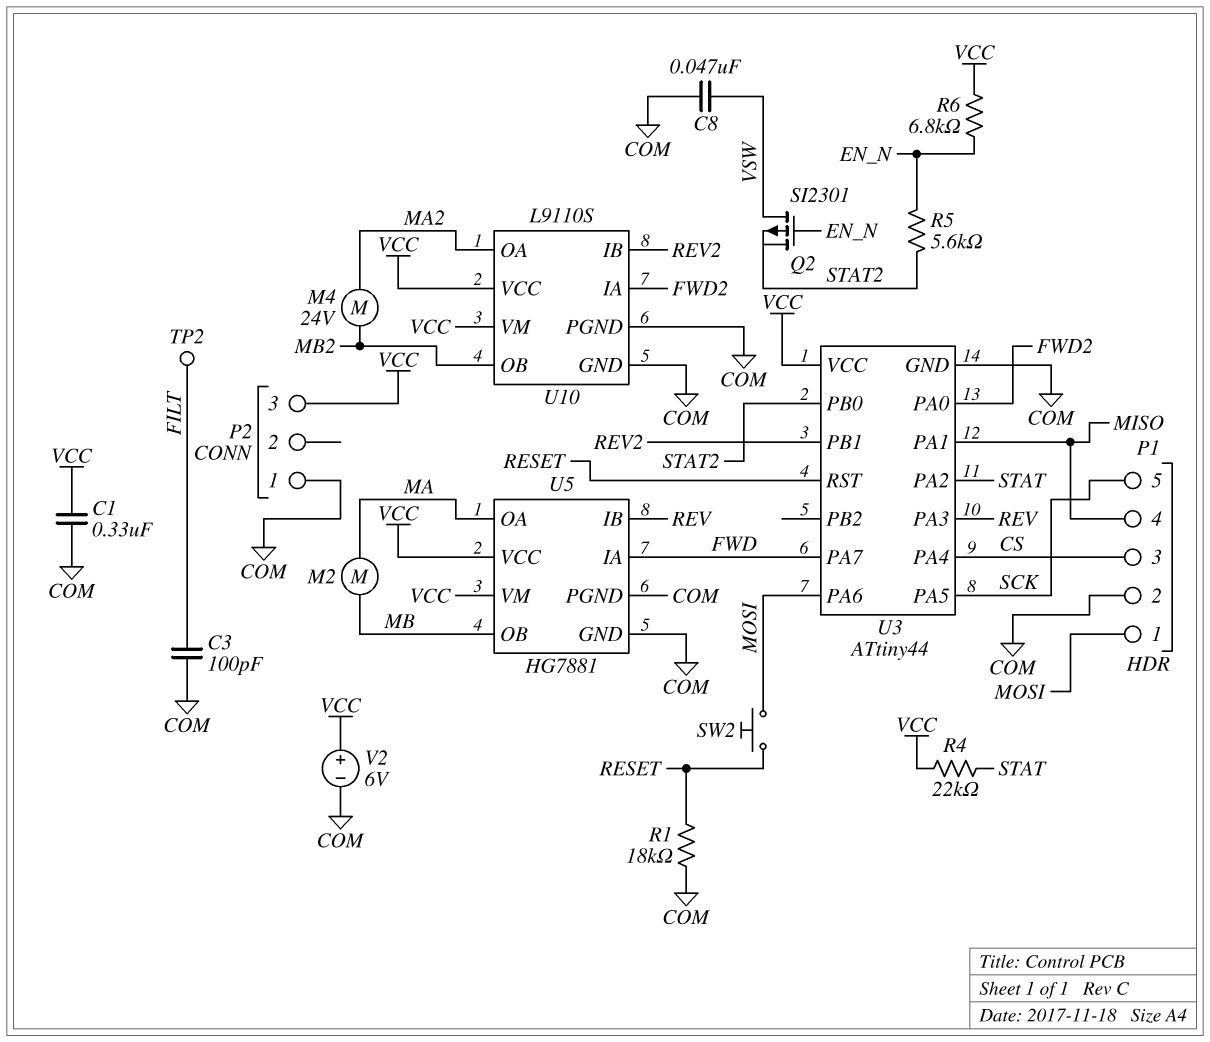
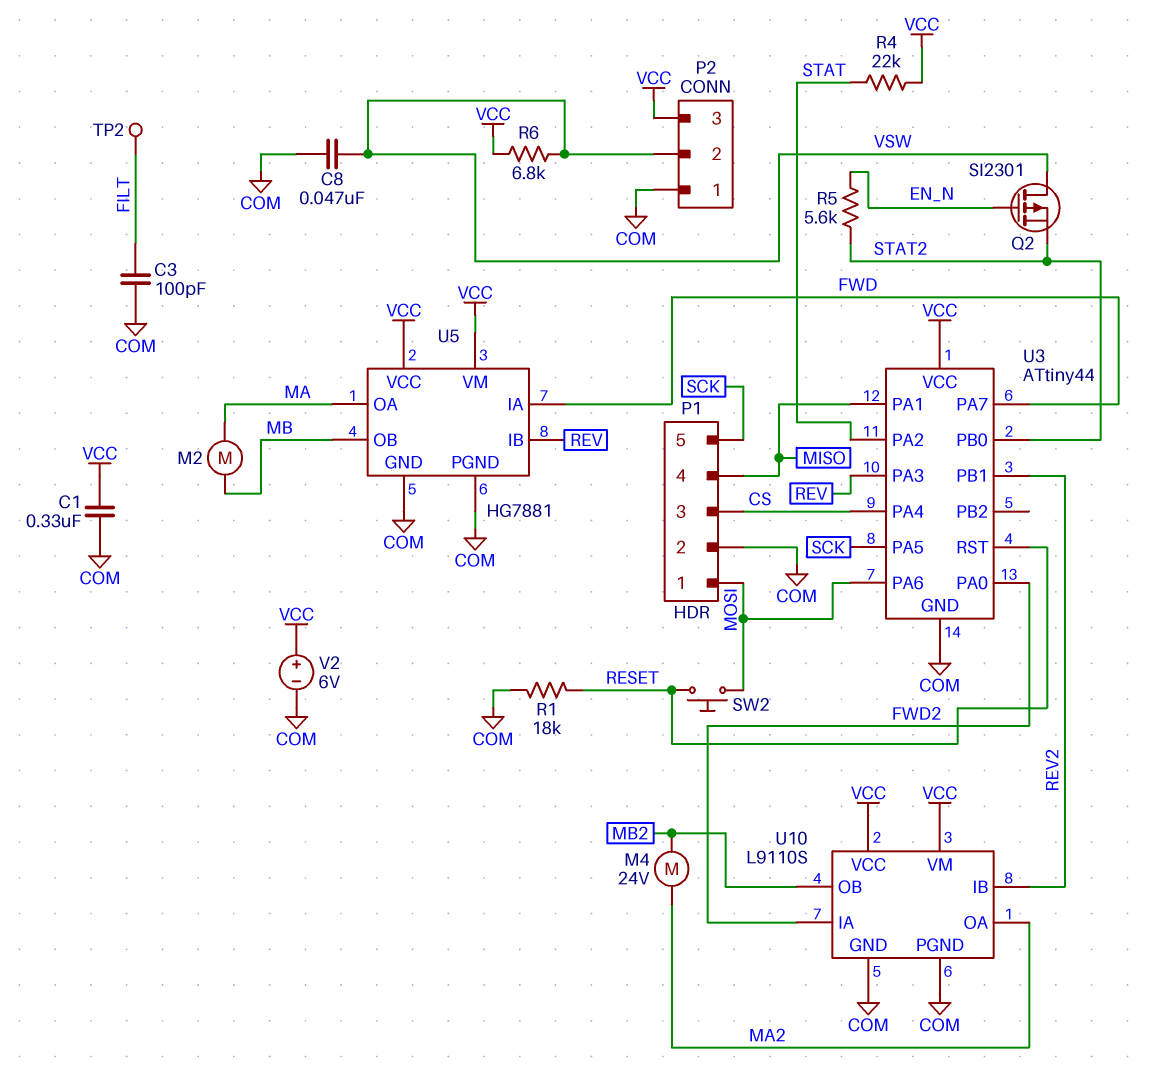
P2 pin 2: none -> VSW
R6: 6.8k (EN_N, VCC) -> 6.8k (VCC, VSW)

